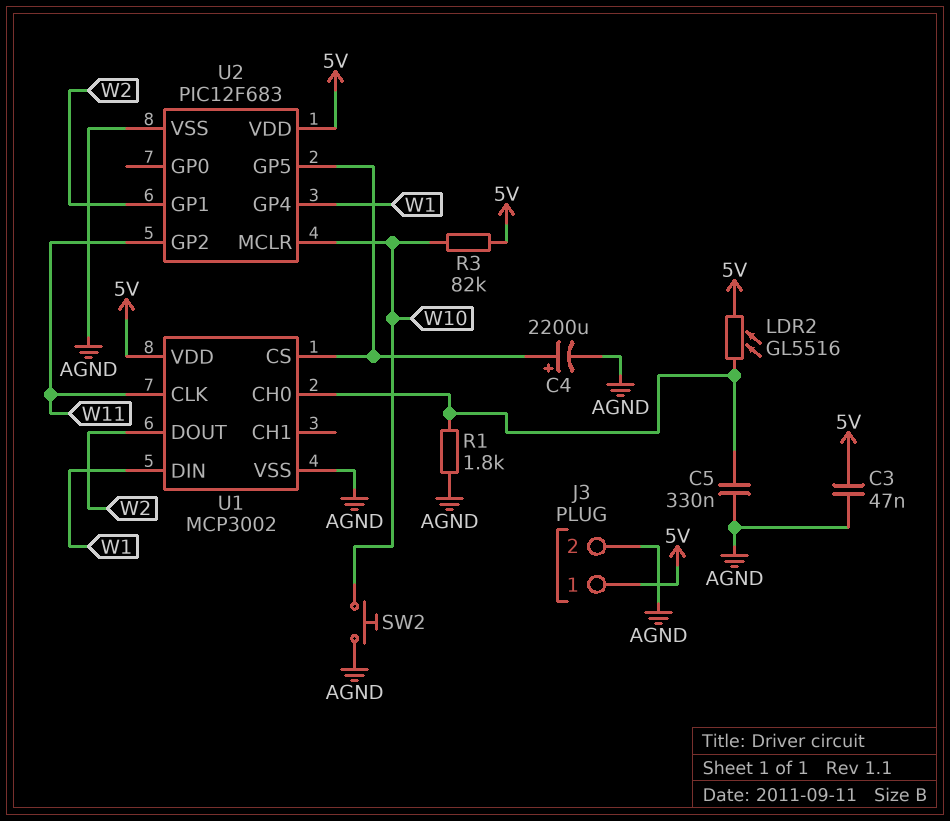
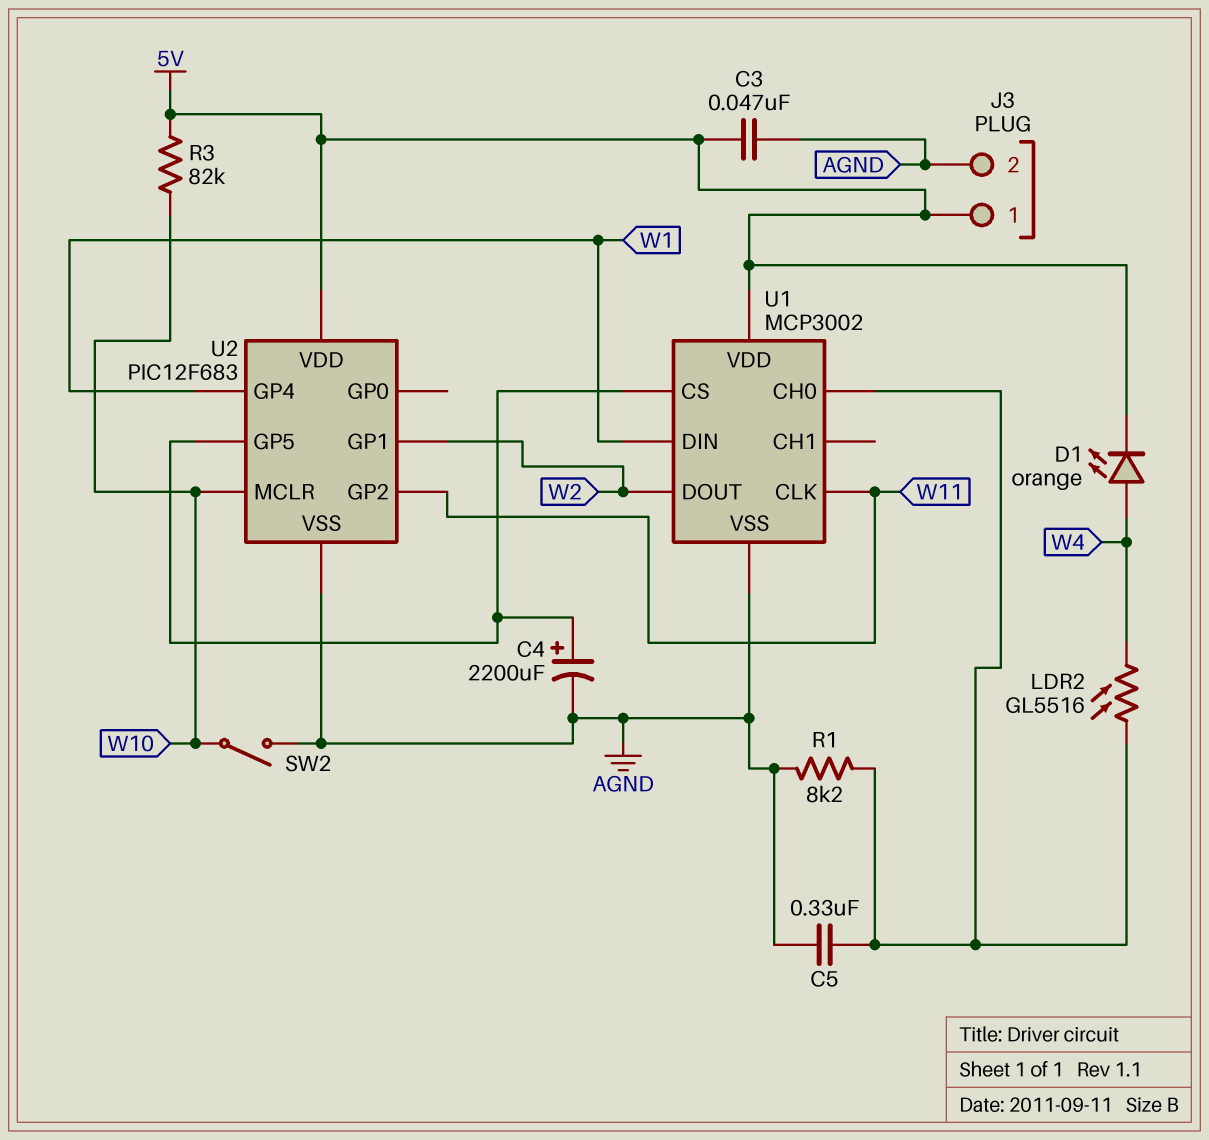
D1: none -> LED orange (A W4, K 5V)
LDR2: GL5516 (5V, U1/CH0) -> GL5516 (U1/CH0, W4)
R1: 1.8k (AGND, U1/CH0) -> 8.2k (AGND, U1/CH0)
SW2: button (AGND, W10) -> switch (AGND, W10)

